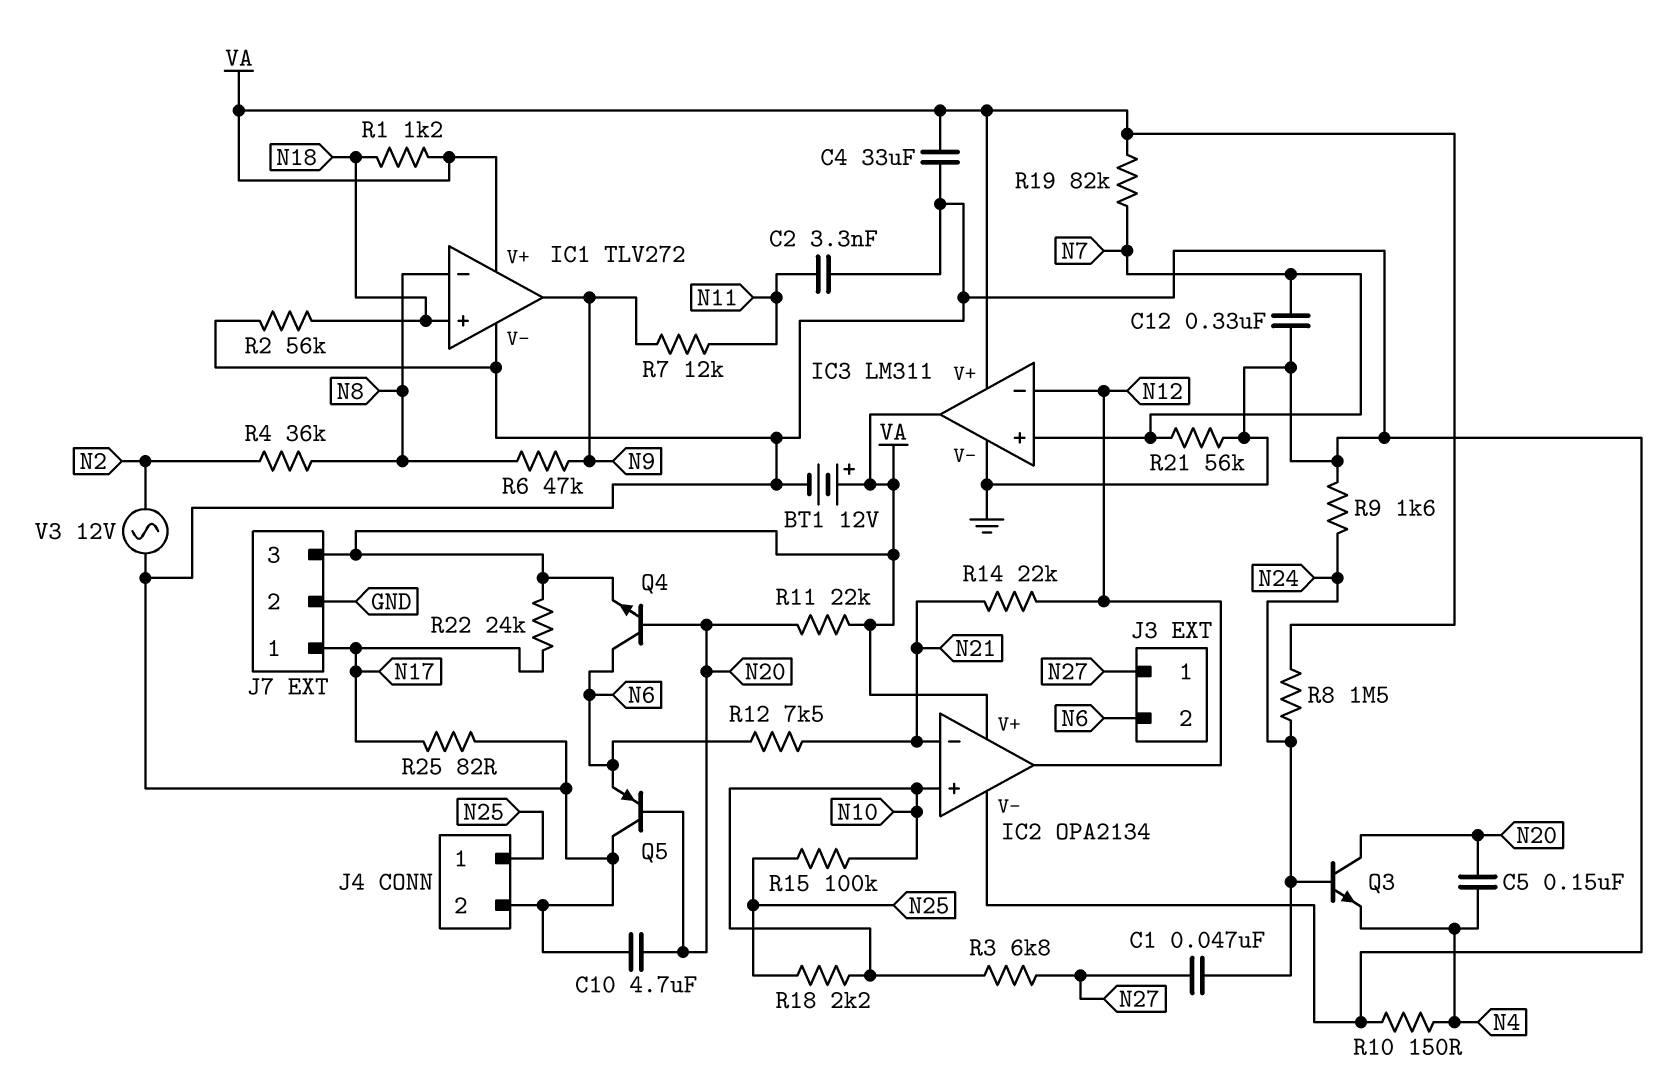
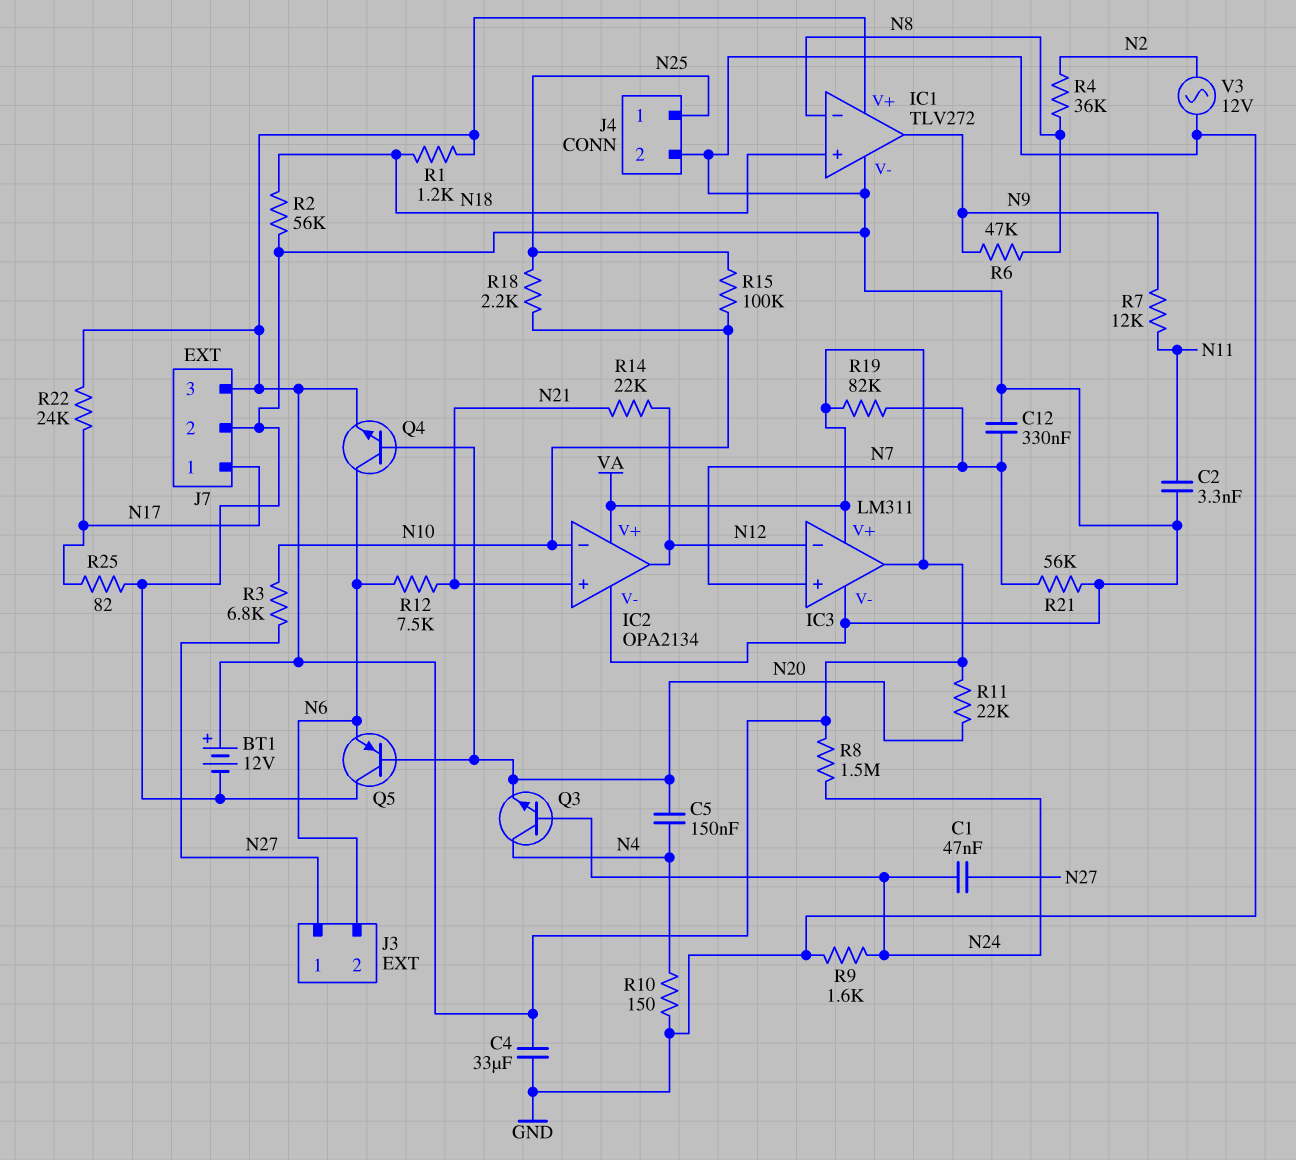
C10: 4.7uF (GND, N20) -> none
IC2 pin in+: N10 -> N21
IC2 pin in-: N21 -> N10
Q3: NPN (B N24, C N20, E N4) -> NPN (B N24, C N4, E N20)

